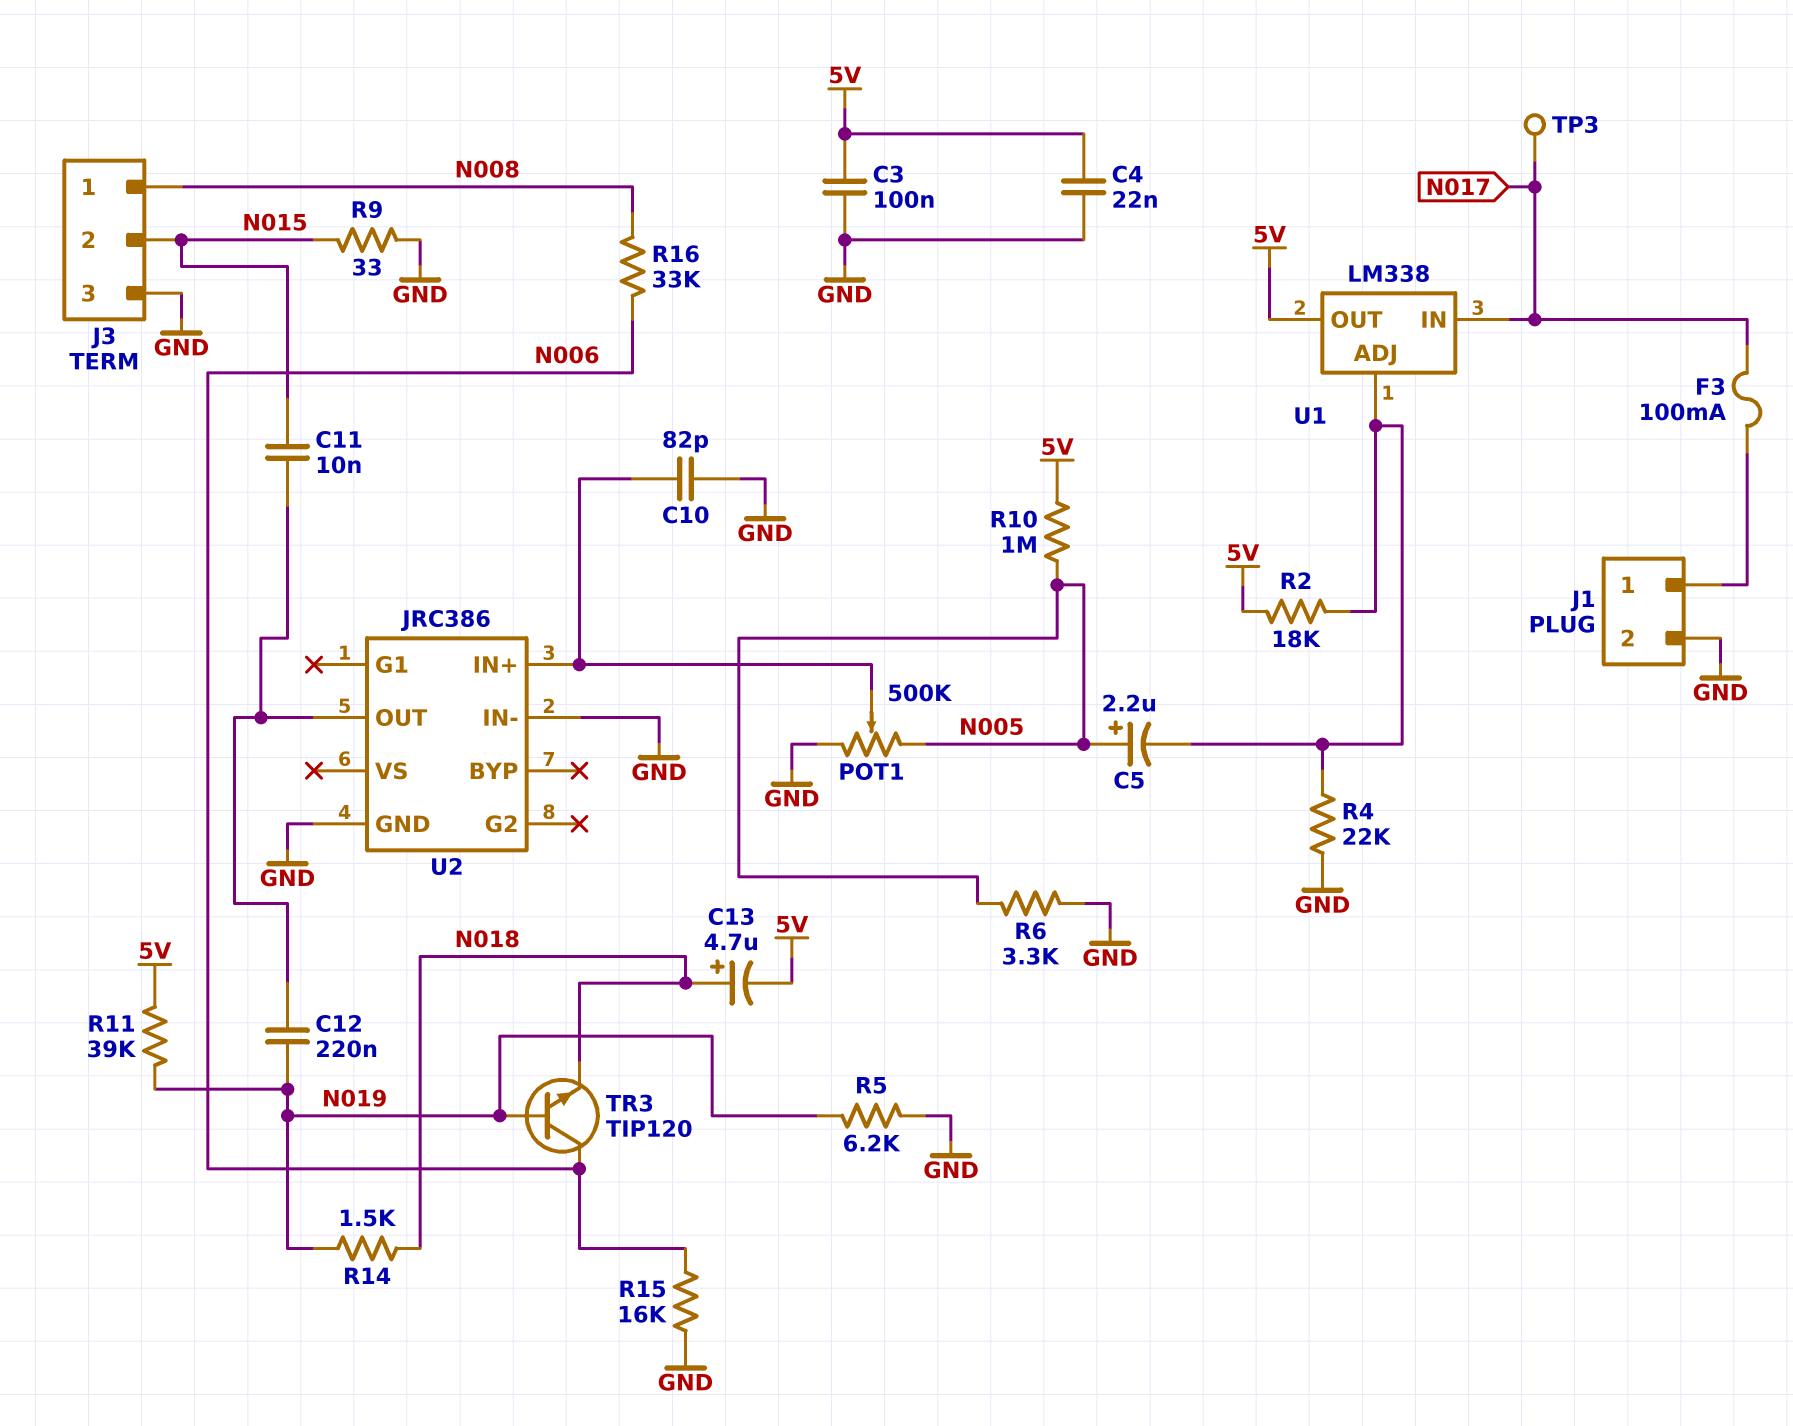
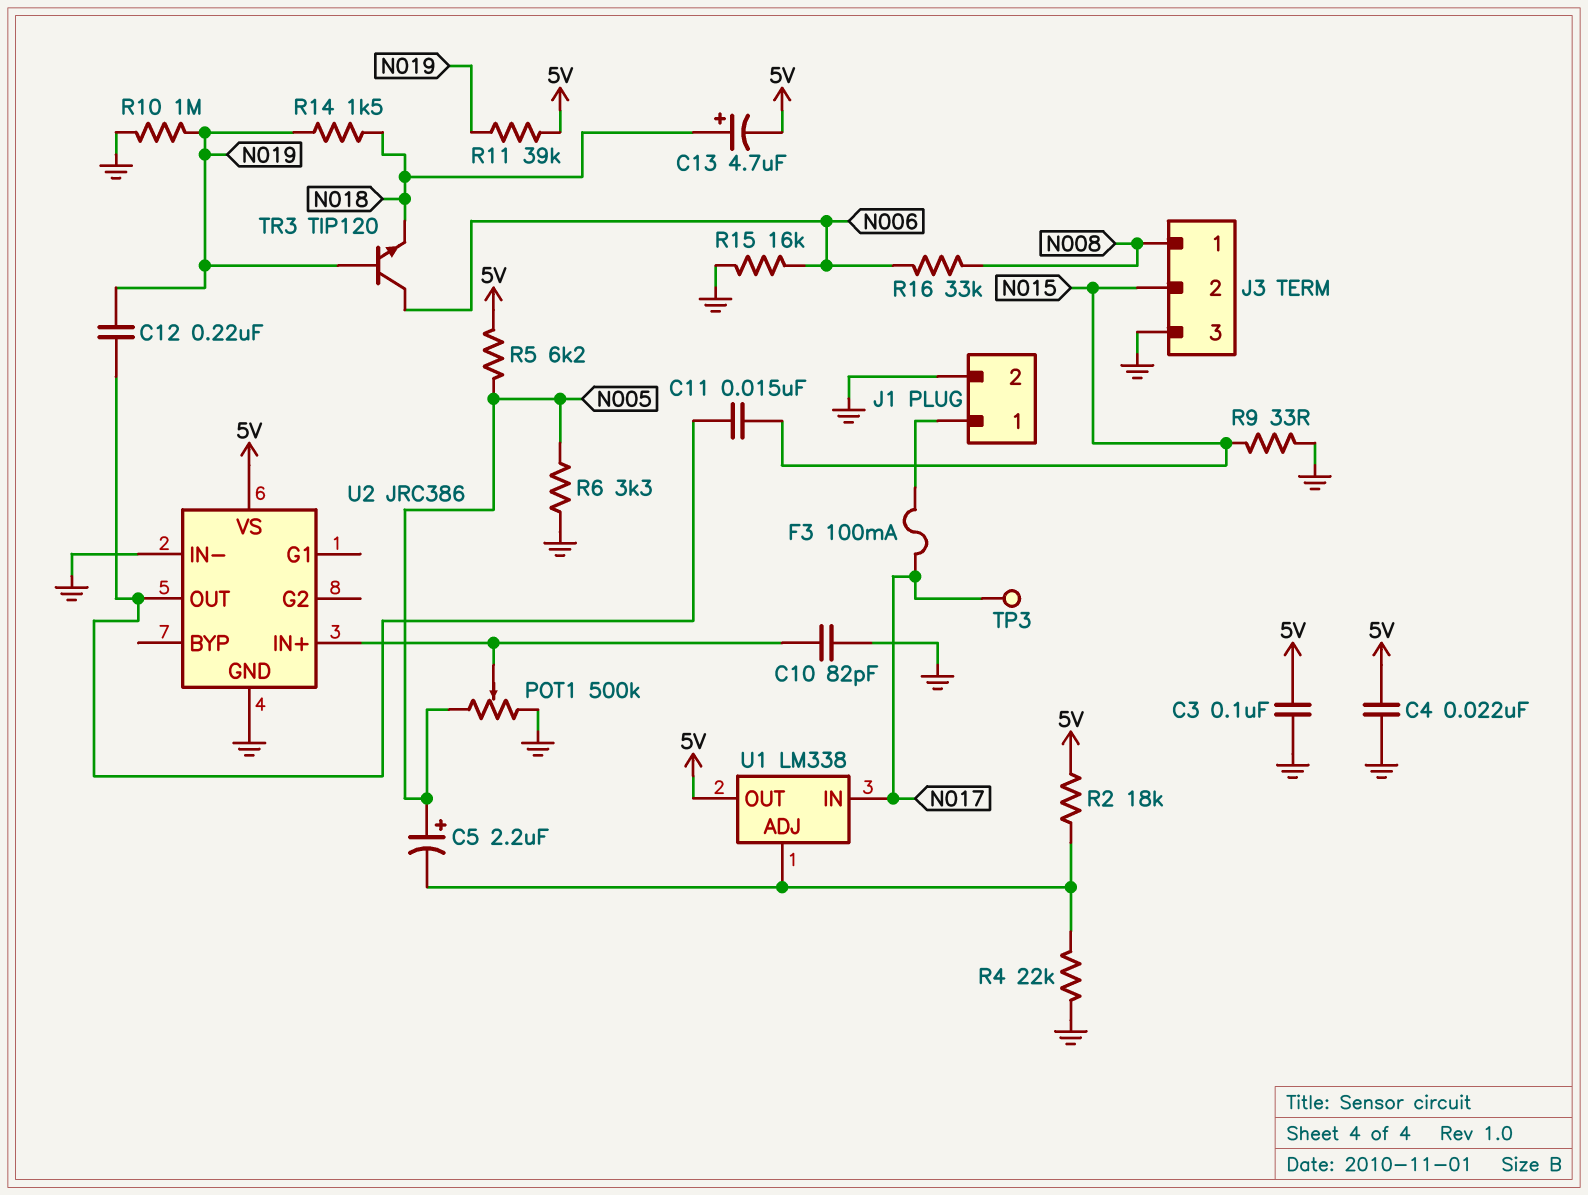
C11: 10nF (N015, U2/OUT) -> 15nF (N015, U2/OUT)
R5: 6.2k (GND, N019) -> 6.2k (5V, N005)
R10: 1M (5V, N005) -> 1M (GND, N019)
U2 pin VS: none -> 5V

